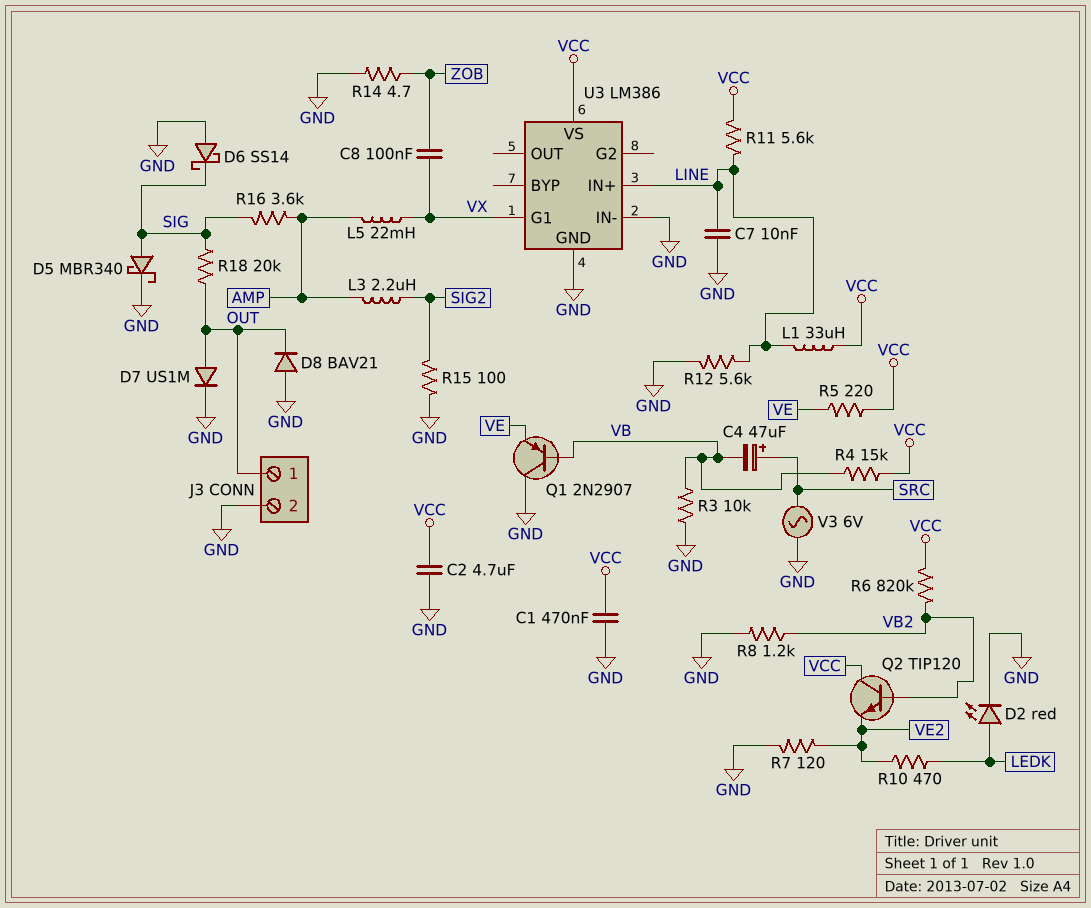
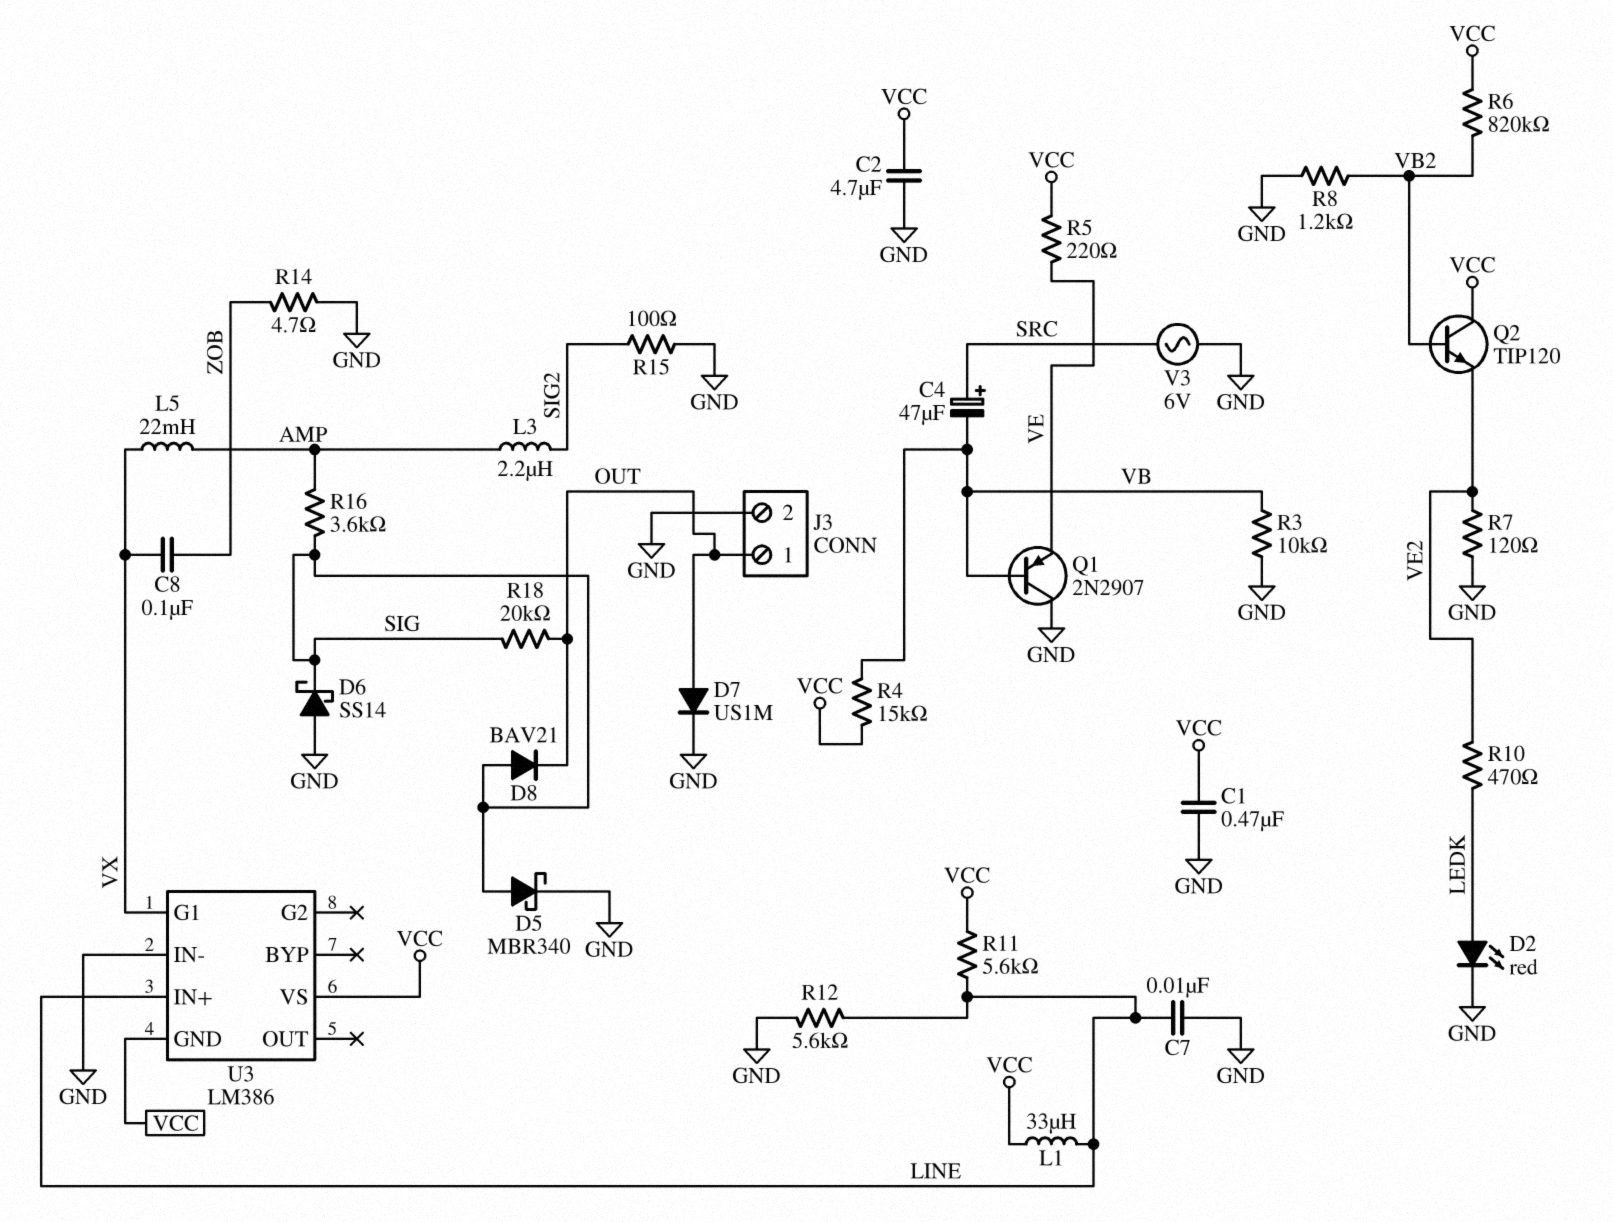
D8: diode BAV21 (A GND, K OUT) -> diode BAV21 (A SIG, K OUT)
U3 pin GND: GND -> VCC

